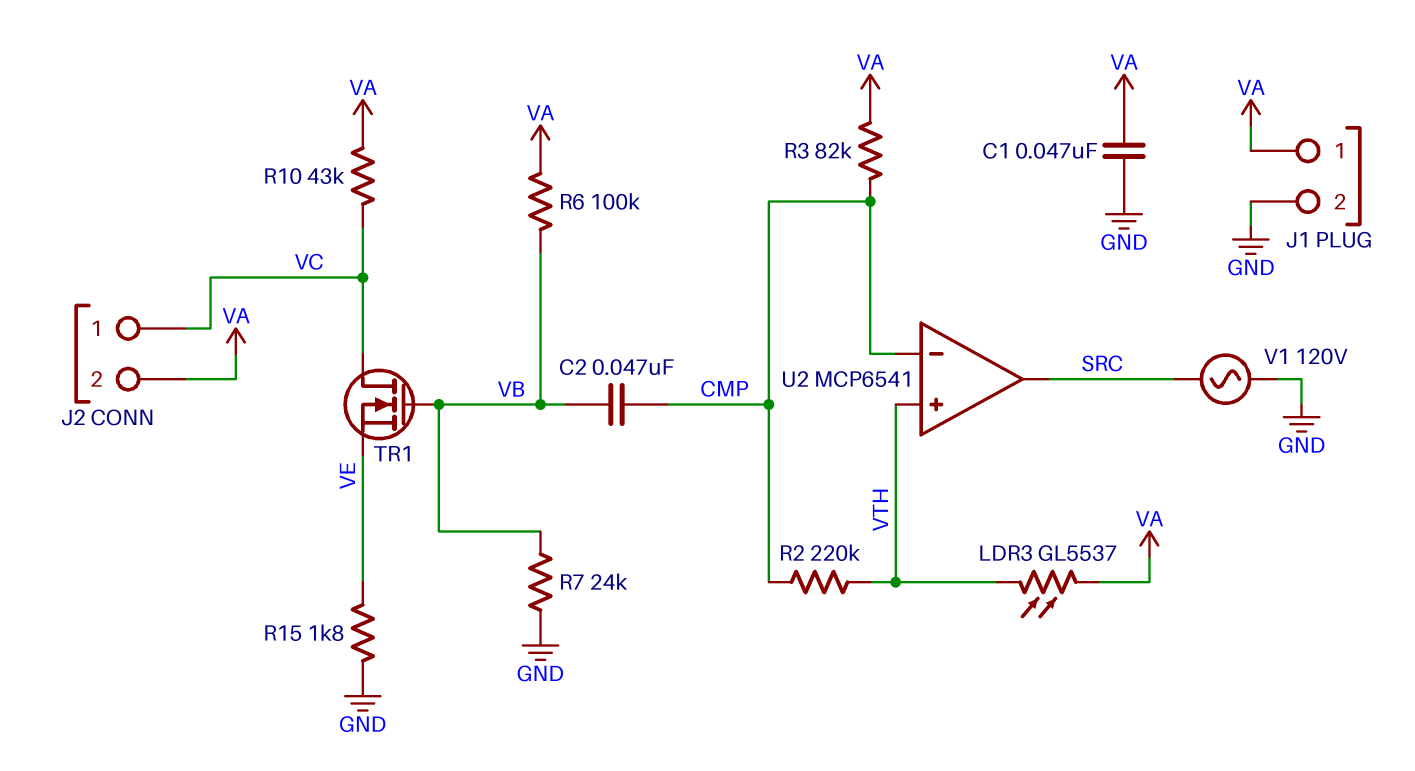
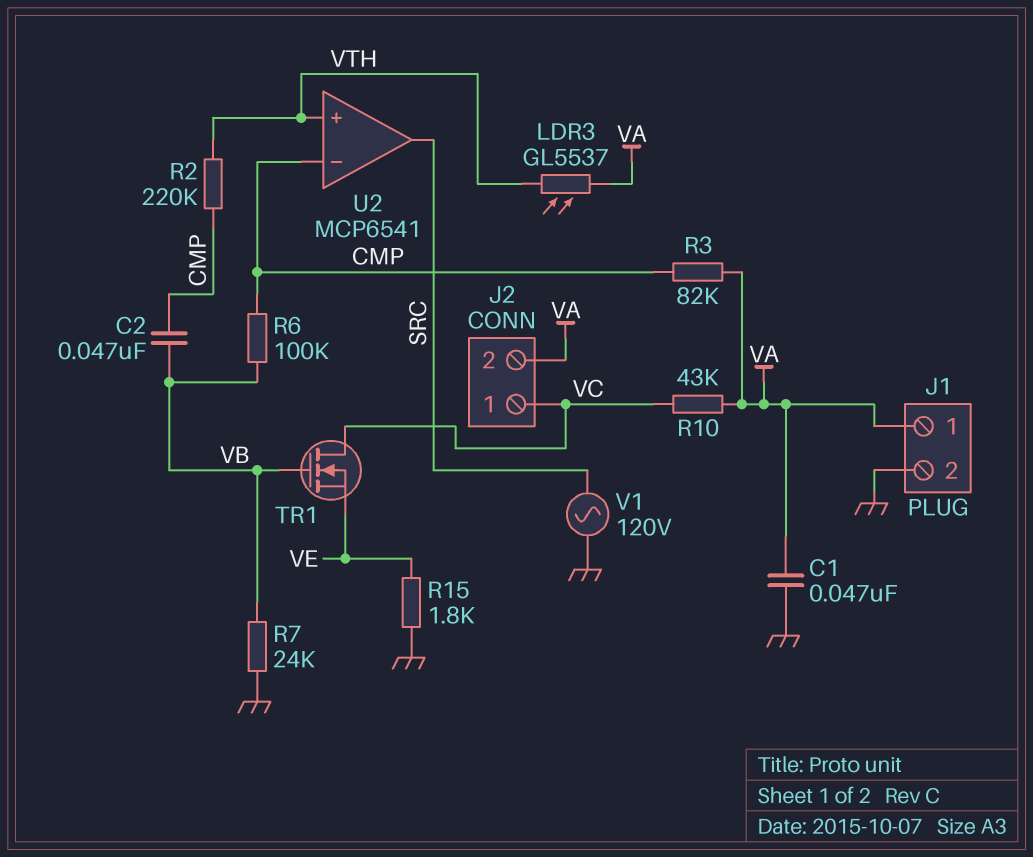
R6: 100k (VA, VB) -> 100k (CMP, VB)

